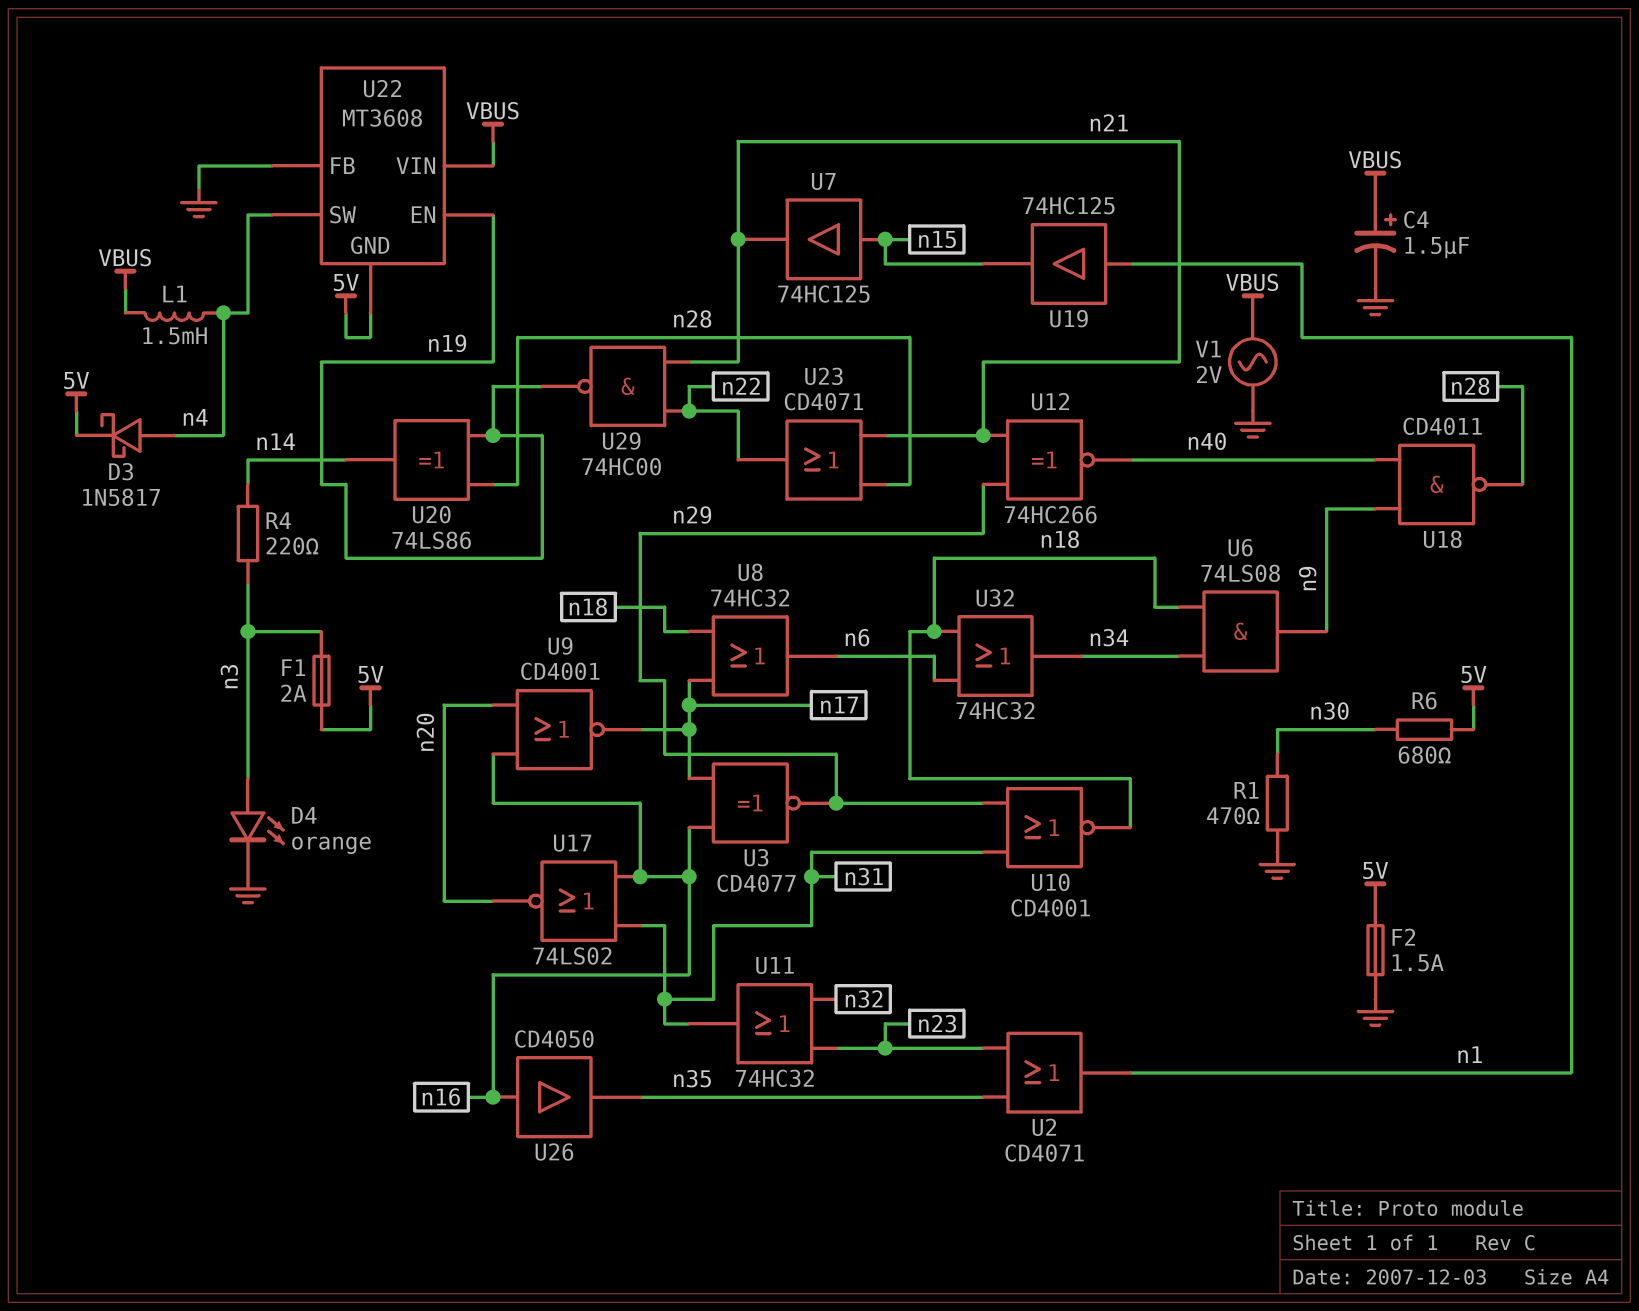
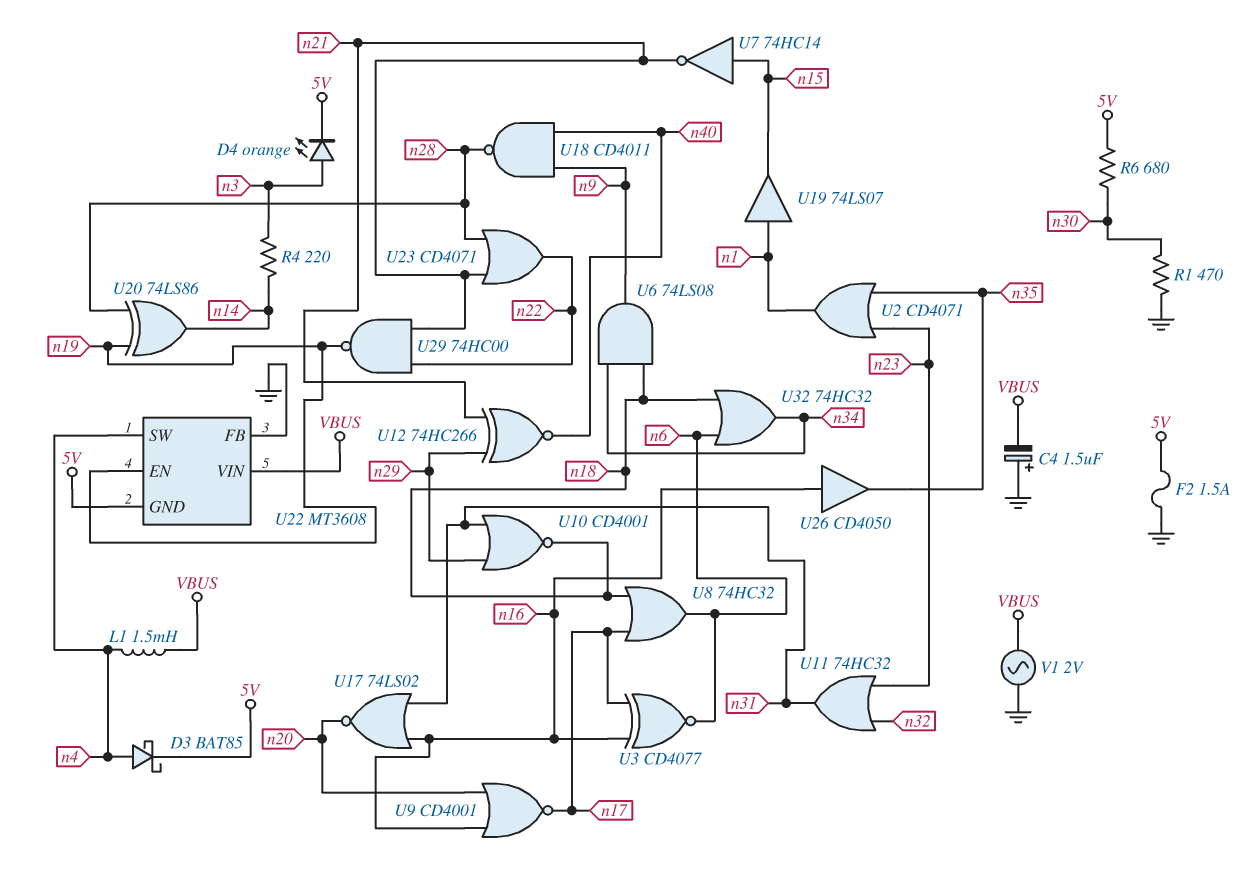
C4: 1.5uF (plus VBUS, minus GND) -> 1.5uF (plus GND, minus VBUS)
D3: schottky 1N5817 (A n4, K 5V) -> schottky BAT85 (A n4, K 5V)
D4: LED orange (A n3, K GND) -> LED orange (A n3, K 5V)
F1: 2A (5V, n3) -> none
U3: XNOR CD4077 (in n16, in n17, out n29) -> XNOR CD4077 (in n16, in n17, out n6)
U7: buffer 74HC125 (in n15, out n21) -> NOT 74HC14 (in n15, out n21)
U19: buffer 74HC125 (in n1, out n15) -> buffer 74LS07 (in n1, out n15)

